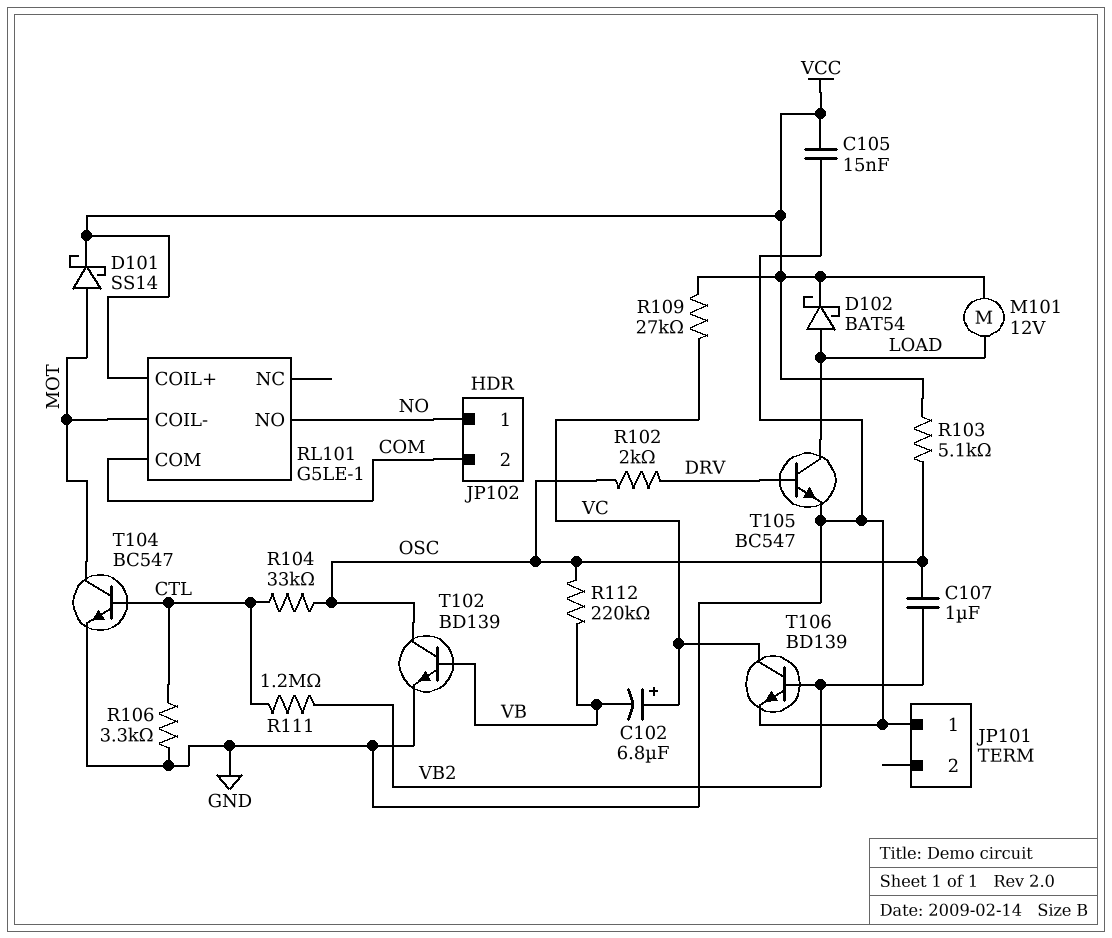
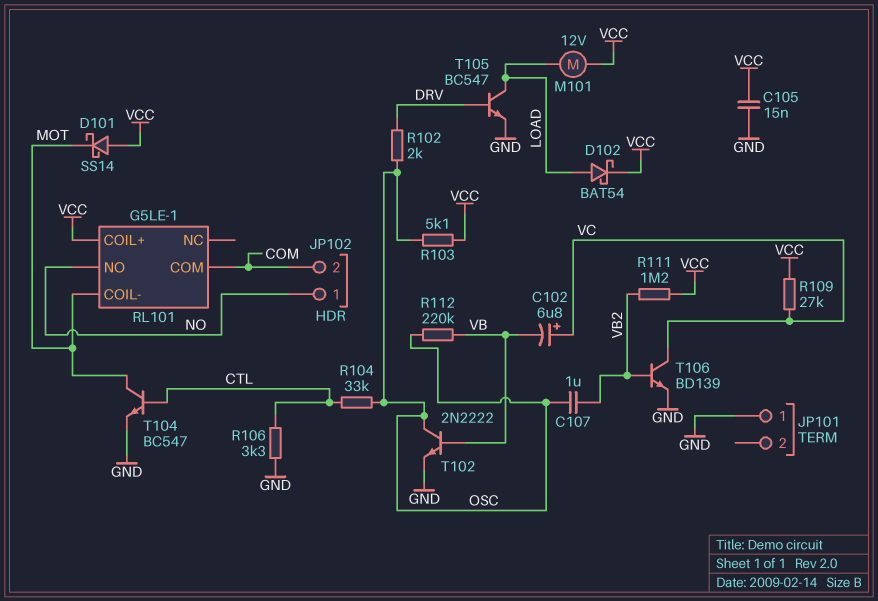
D101: schottky SS14 (A MOT, K VCC) -> schottky SS14 (A VCC, K MOT)
R111: 1.2M (CTL, VB2) -> 1.2M (VB2, VCC)
T102: NPN BD139 (B VB, C OSC, E GND) -> NPN 2N2222 (B VB, C OSC, E GND)

